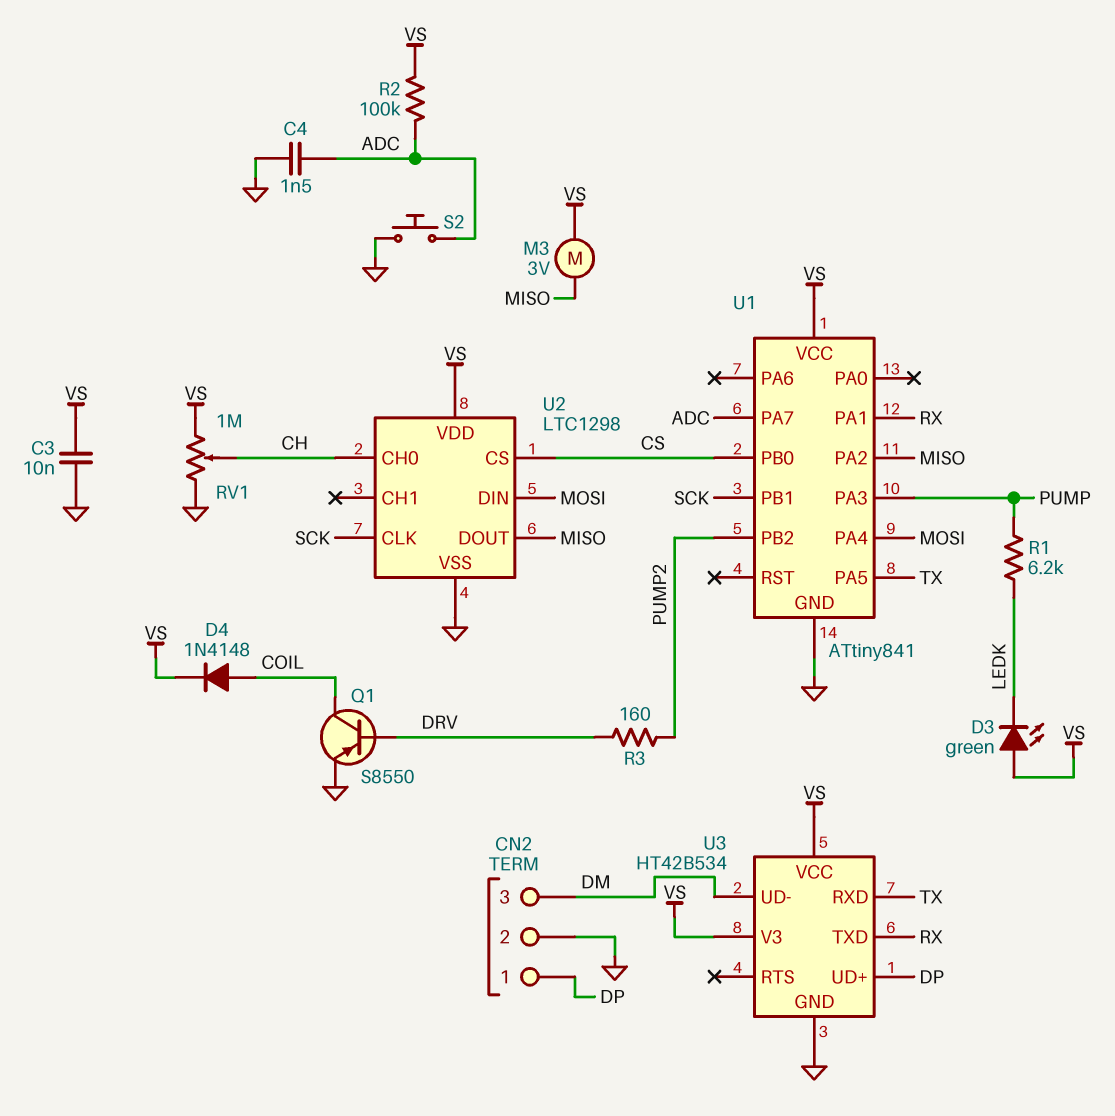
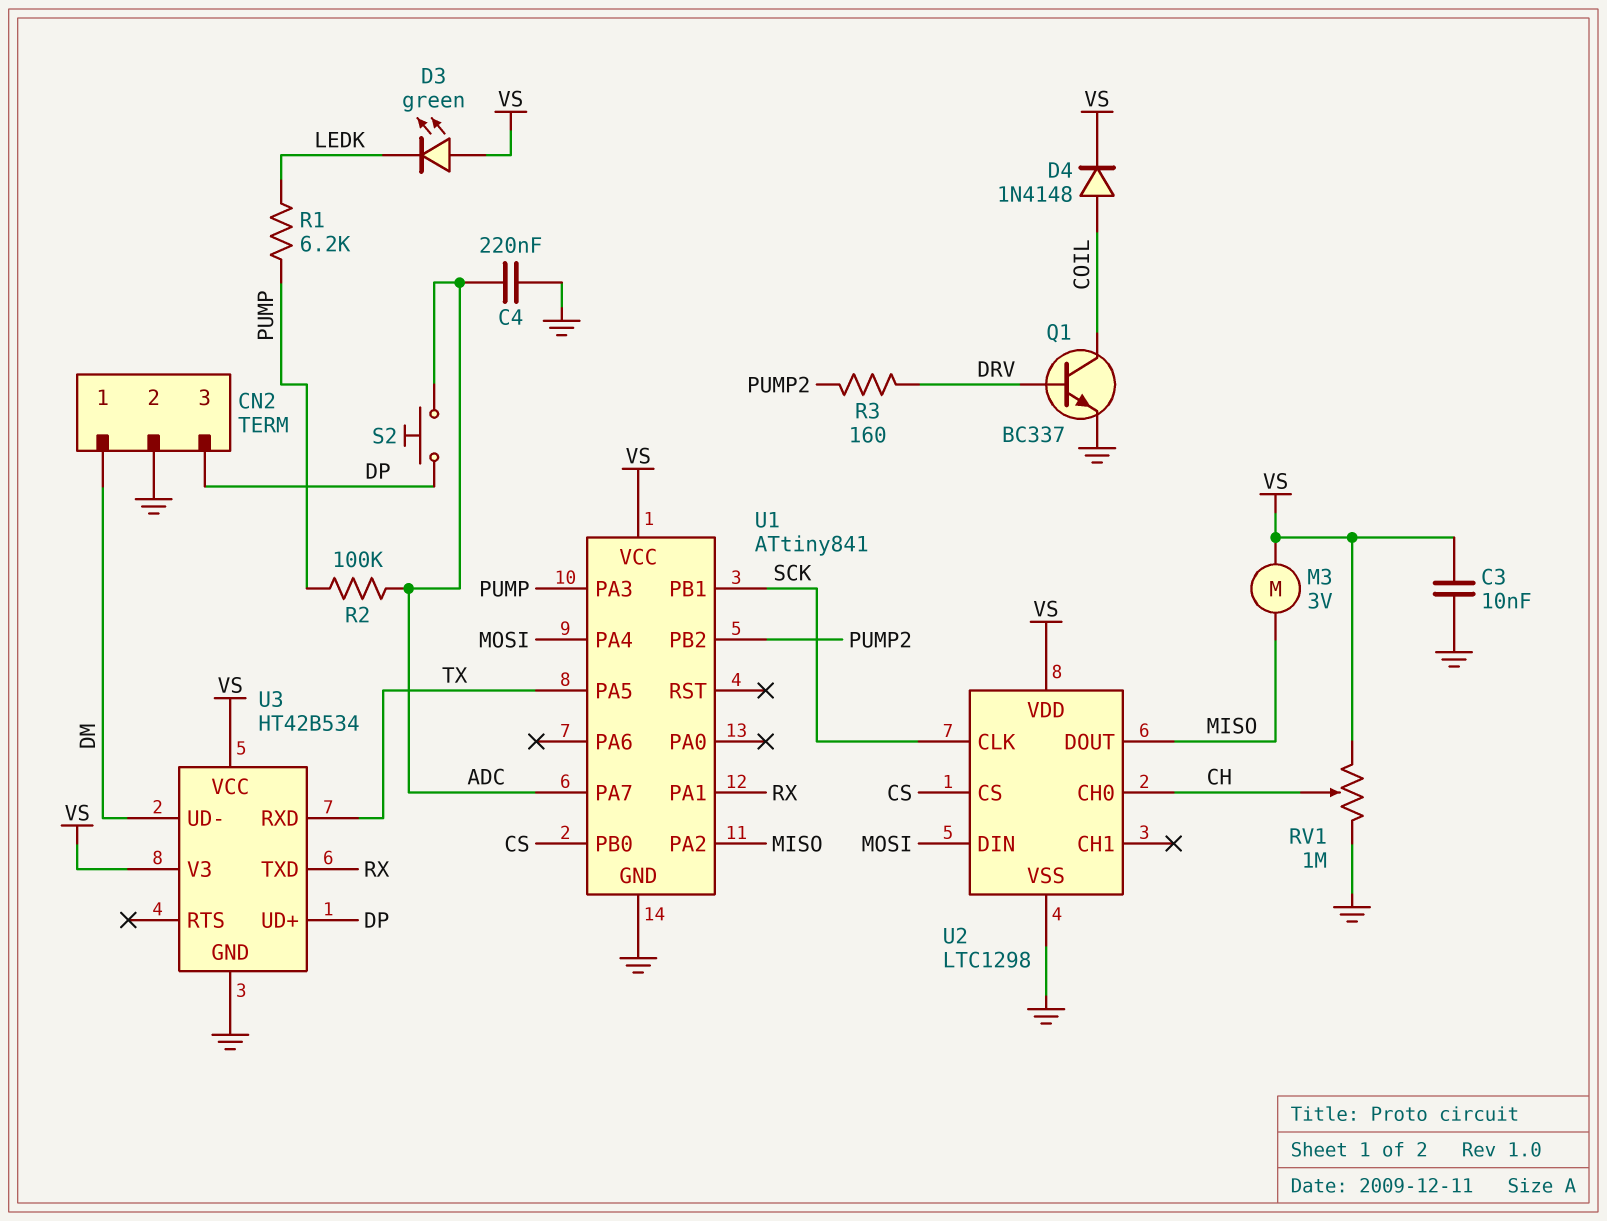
C4: 1.5nF (ADC, GND) -> 220nF (ADC, GND)
CN2 pin 1: DP -> DM
CN2 pin 3: DM -> DP
Q1: PNP S8550 (B DRV, C COIL, E GND) -> NPN BC337 (B DRV, C COIL, E GND)
R2: 100k (ADC, VS) -> 100k (ADC, PUMP)
S2: button (ADC, GND) -> button (ADC, DP)

